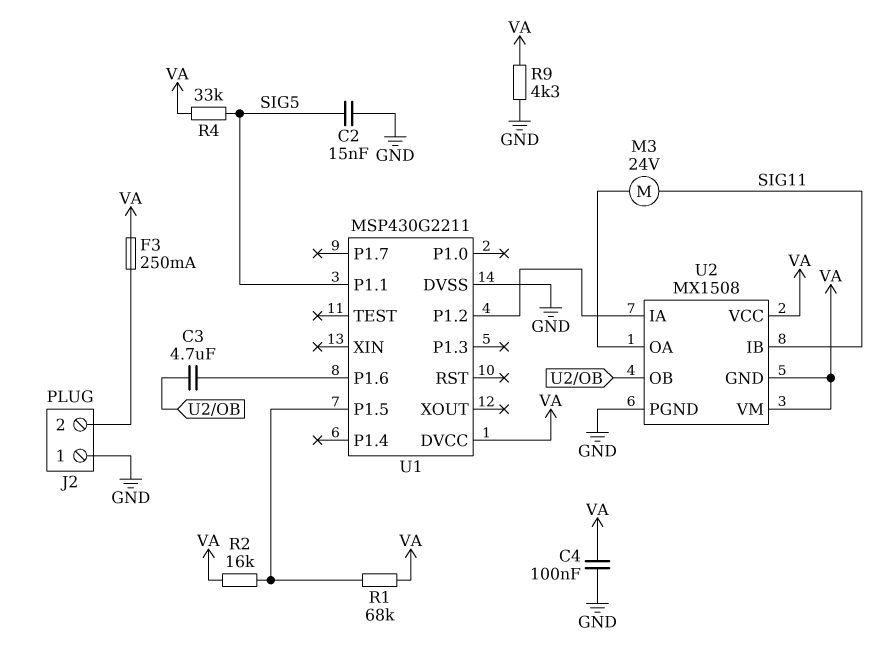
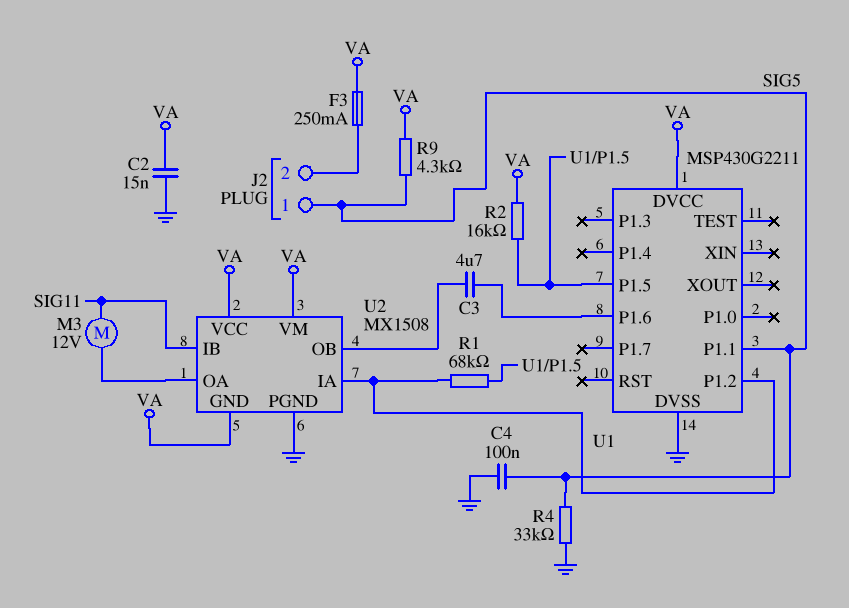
C2: 15nF (GND, SIG5) -> 15nF (GND, VA)
C4: 100nF (GND, VA) -> 100nF (GND, SIG5)
J2 pin 1: GND -> SIG5
M3: motor 24V (SIG11, U2/OA) -> motor 12V (SIG11, U2/OA)
R1: 68k (U1/P1.5, VA) -> 68k (U1/P1.2, U1/P1.5)
R4: 33k (SIG5, VA) -> 33k (GND, SIG5)
R9: 4.3k (GND, VA) -> 4.3k (SIG5, VA)

